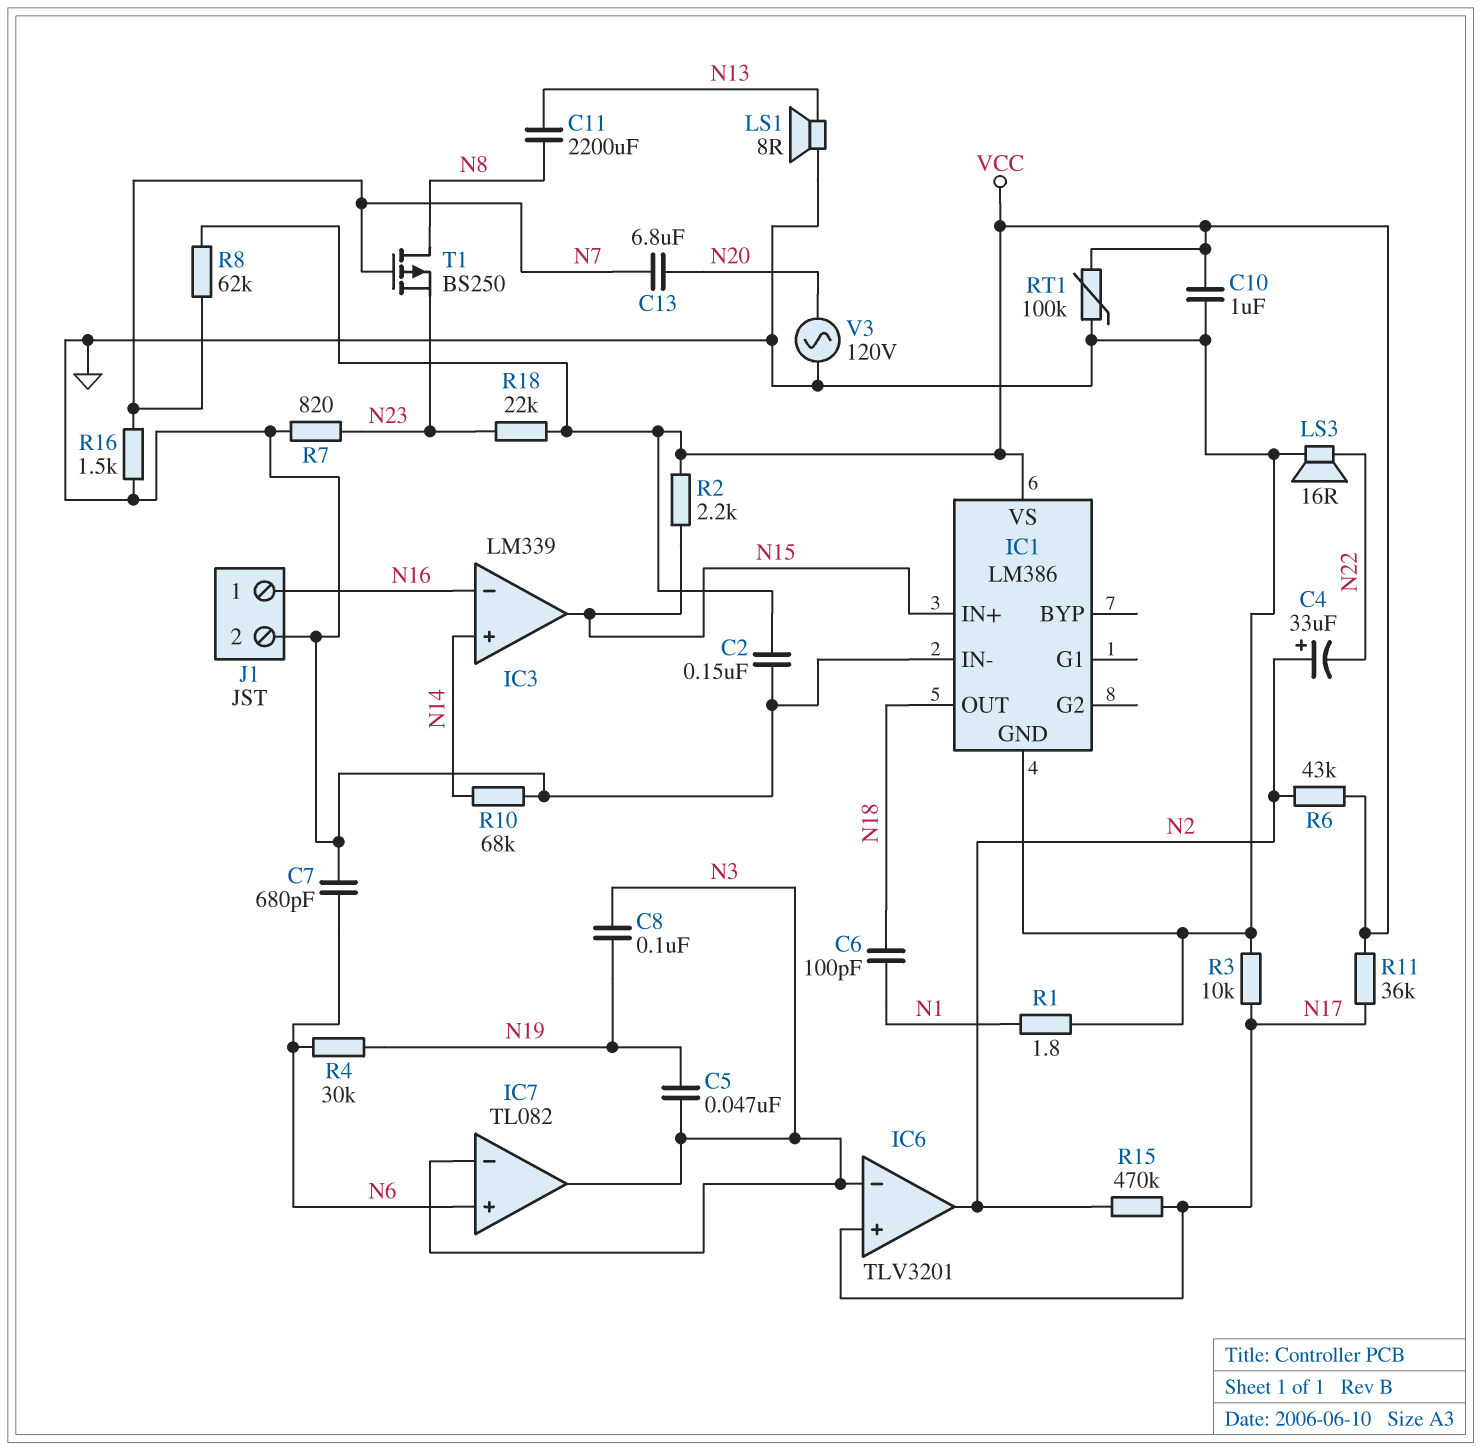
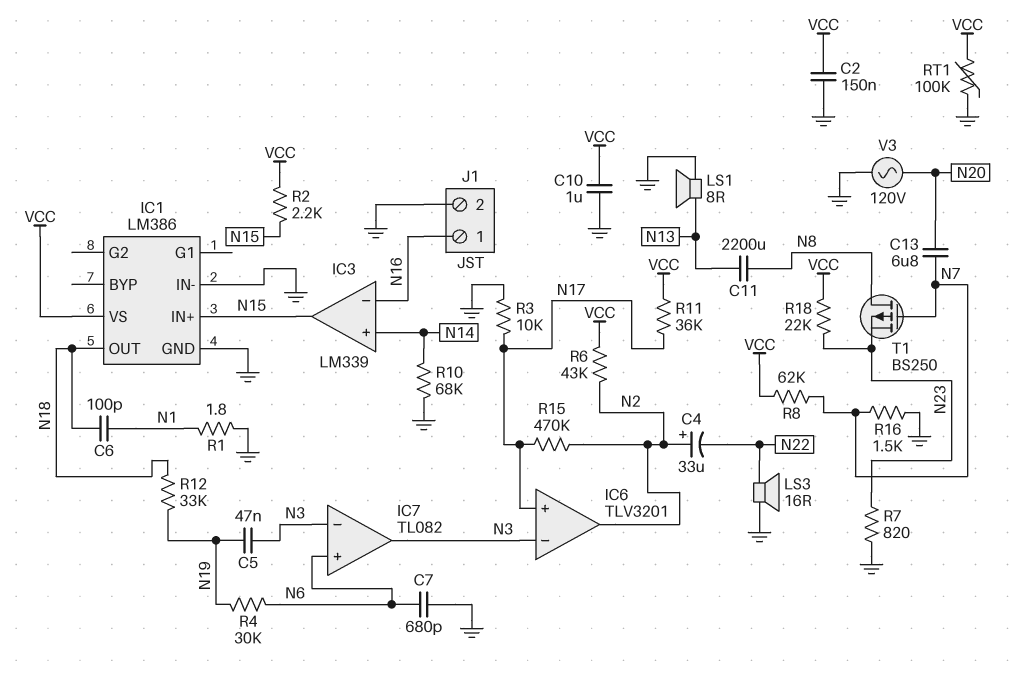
C8: 100nF (N3, N19) -> none
R12: none -> 33k (N18, N19)

